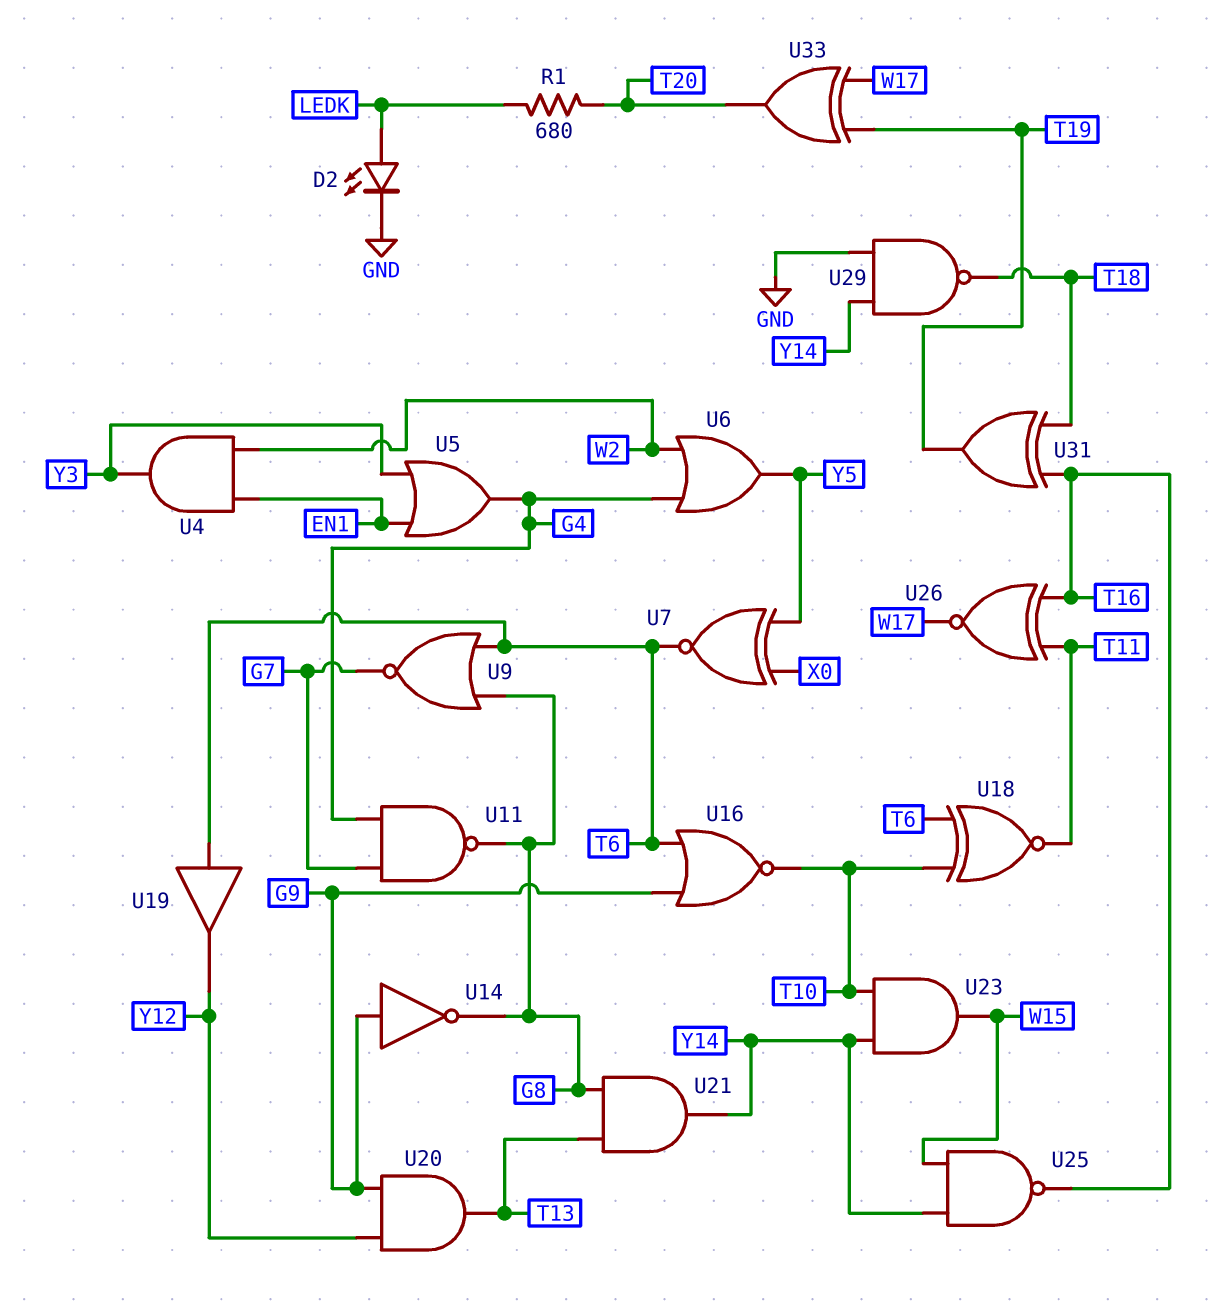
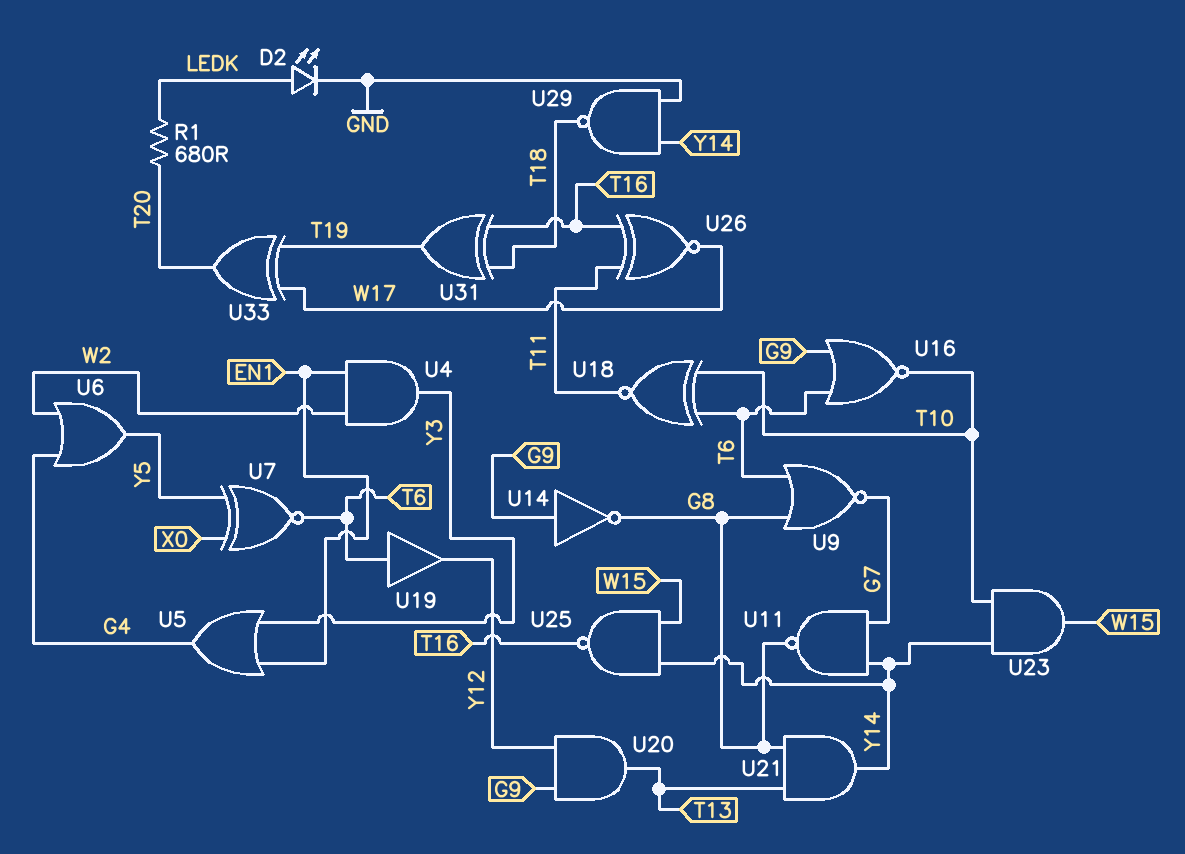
U11: NAND (in G4, in G7, out G8) -> NAND (in G7, in Y14, out G8)

